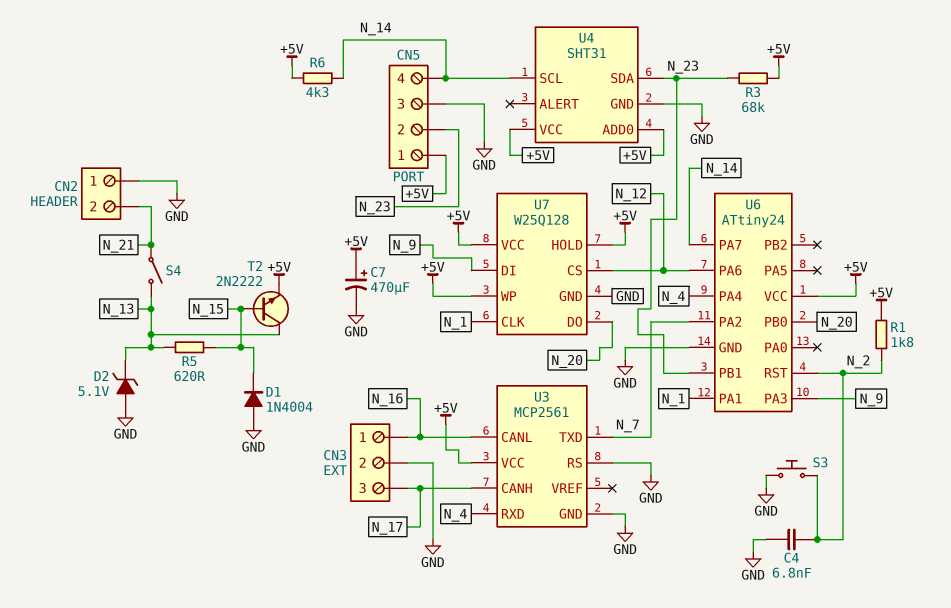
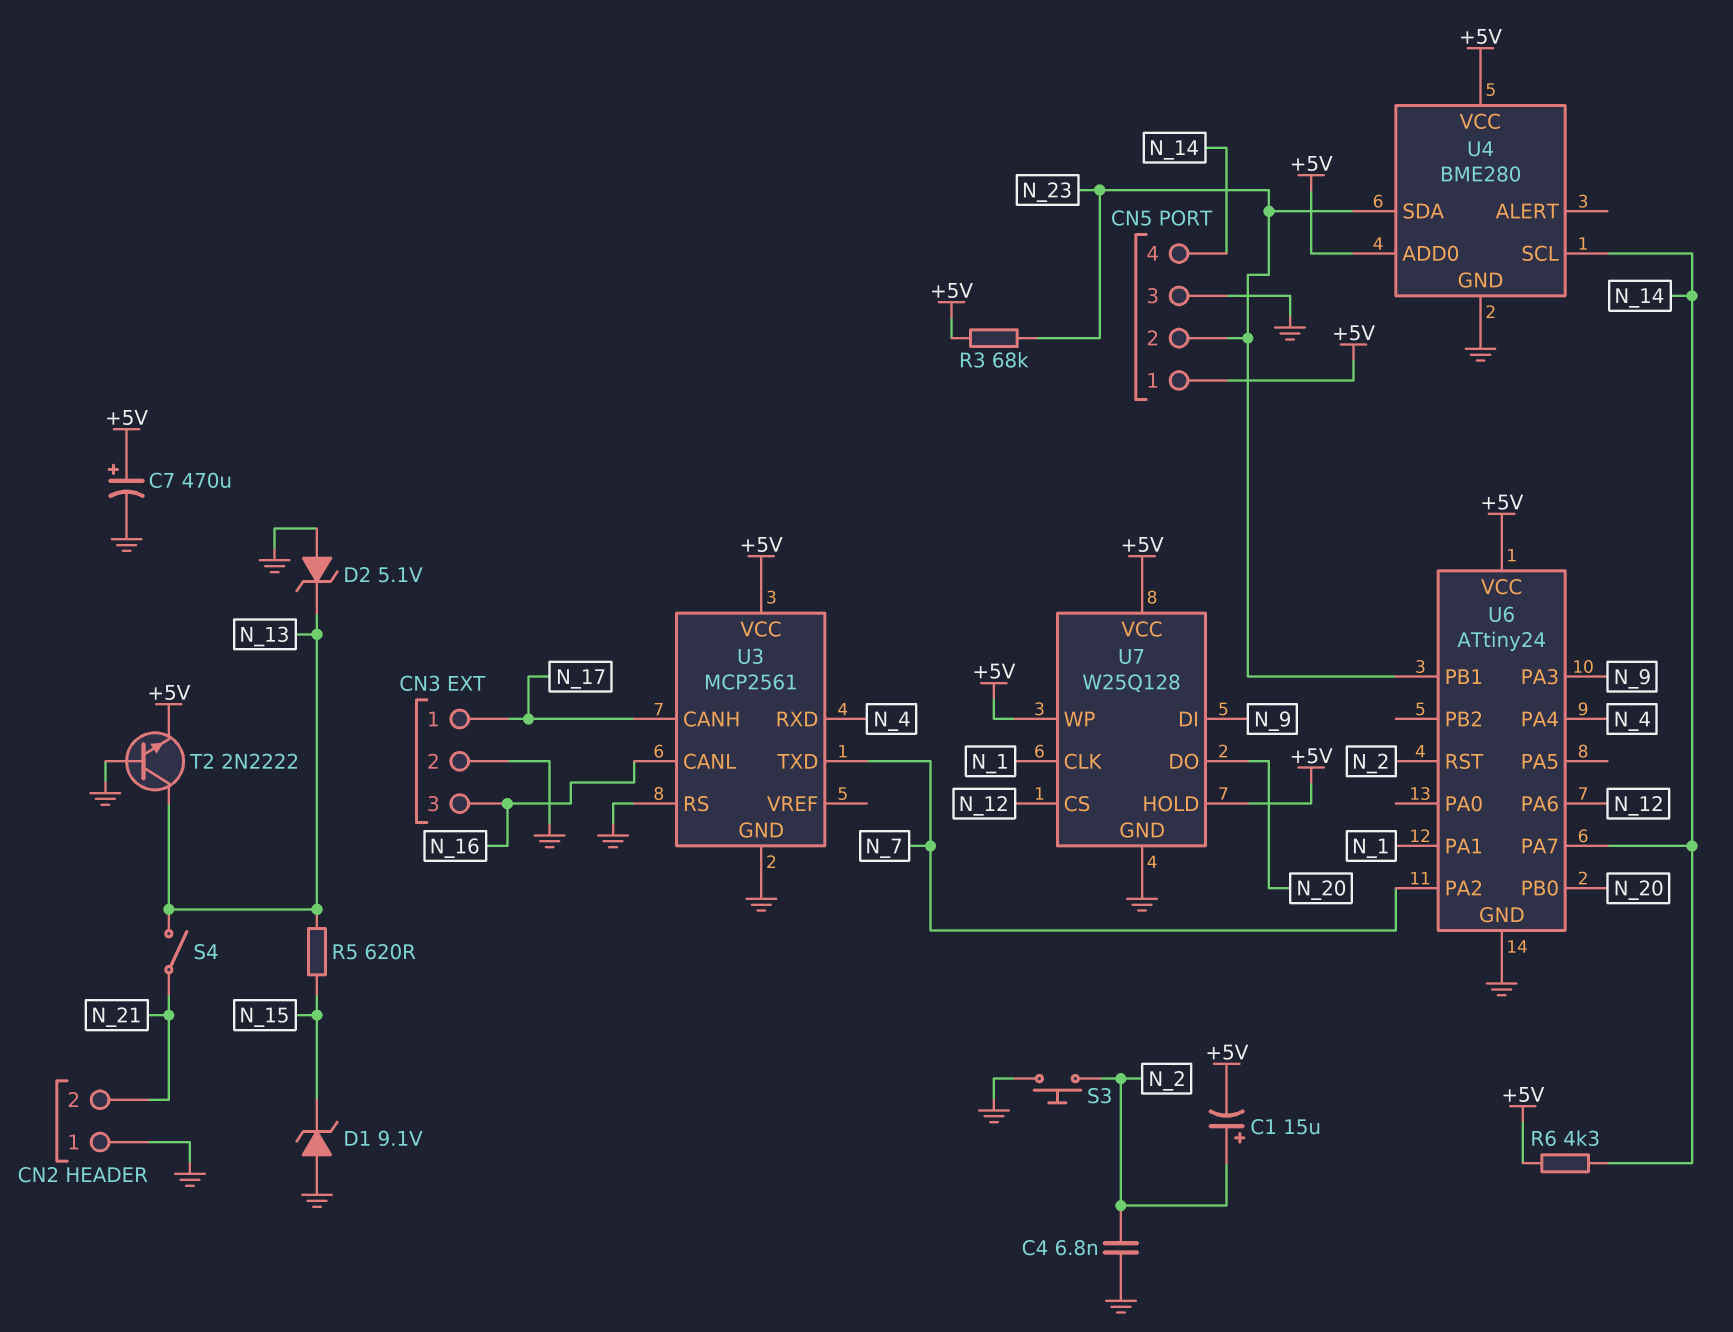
C1: none -> 15uF (plus N_2, minus +5V)
CN3 pin 1: N_16 -> N_17
CN3 pin 3: N_17 -> N_16
D1: diode 1N4004 (A GND, K N_15) -> zener 9.1V (A GND, K N_15)
R1: 1.8k (+5V, N_2) -> none
T2: NPN 2N2222 (B N_15, C N_13, E +5V) -> NPN 2N2222 (B GND, C N_13, E +5V)
U4: SHT31 -> BME280

